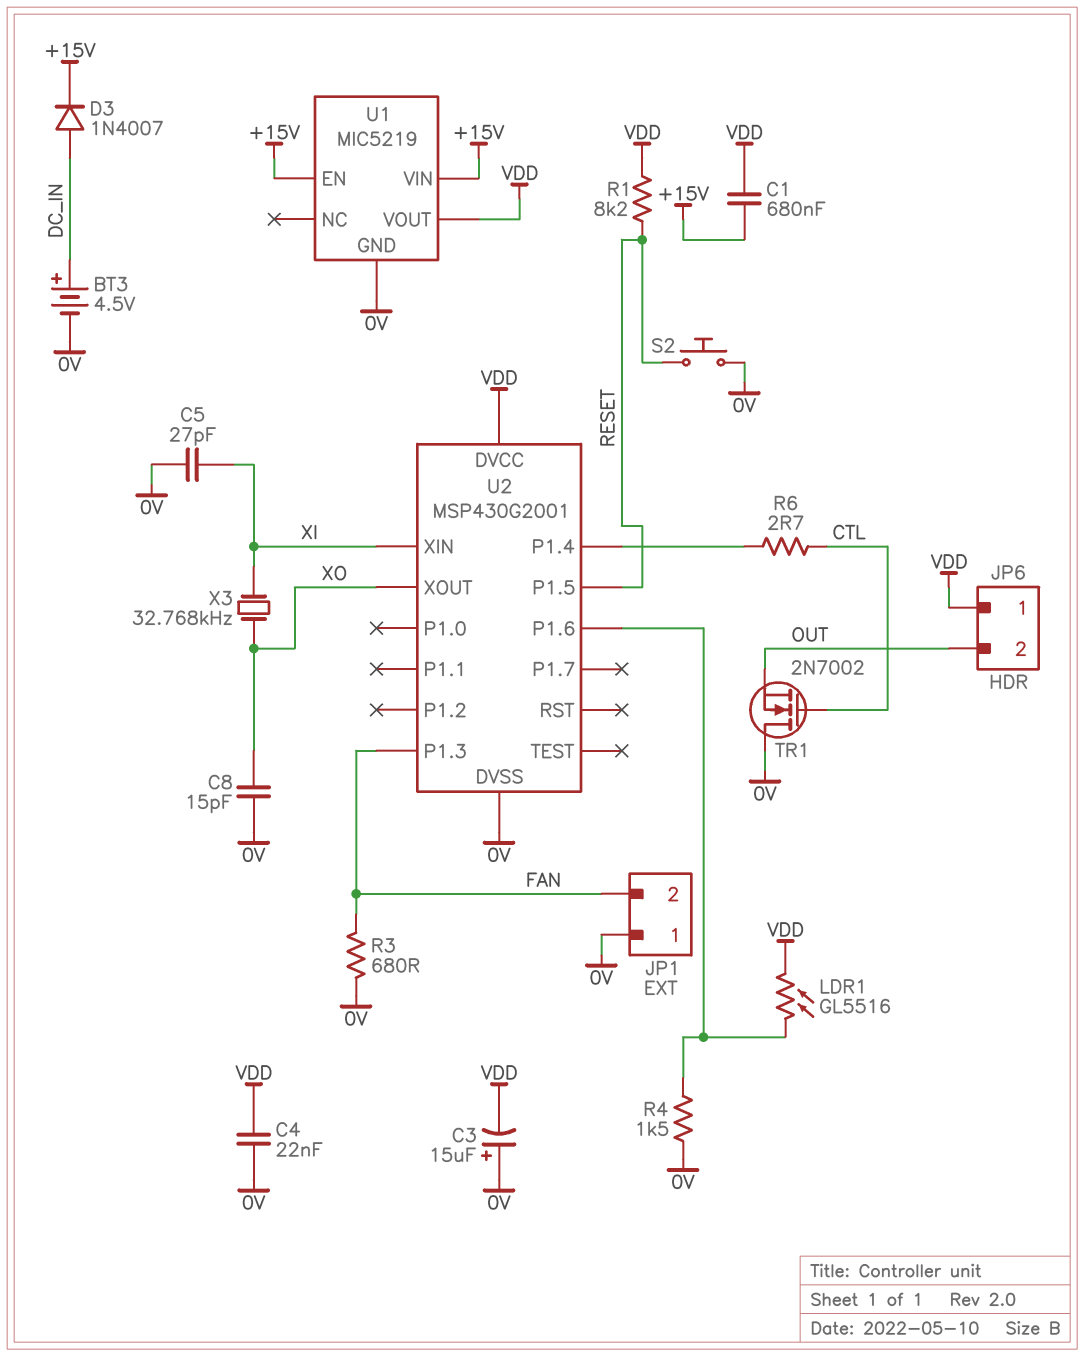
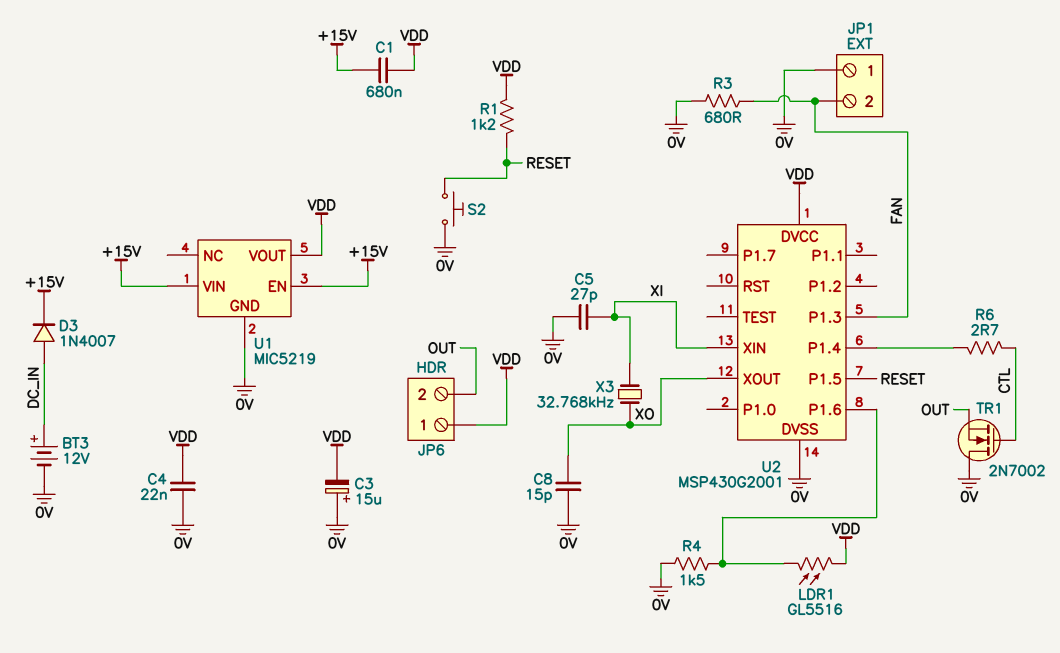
BT3: 4.5V (plus DC_IN, minus 0V) -> 12V (plus DC_IN, minus 0V)
R1: 8.2k (RESET, VDD) -> 1.2k (RESET, VDD)

